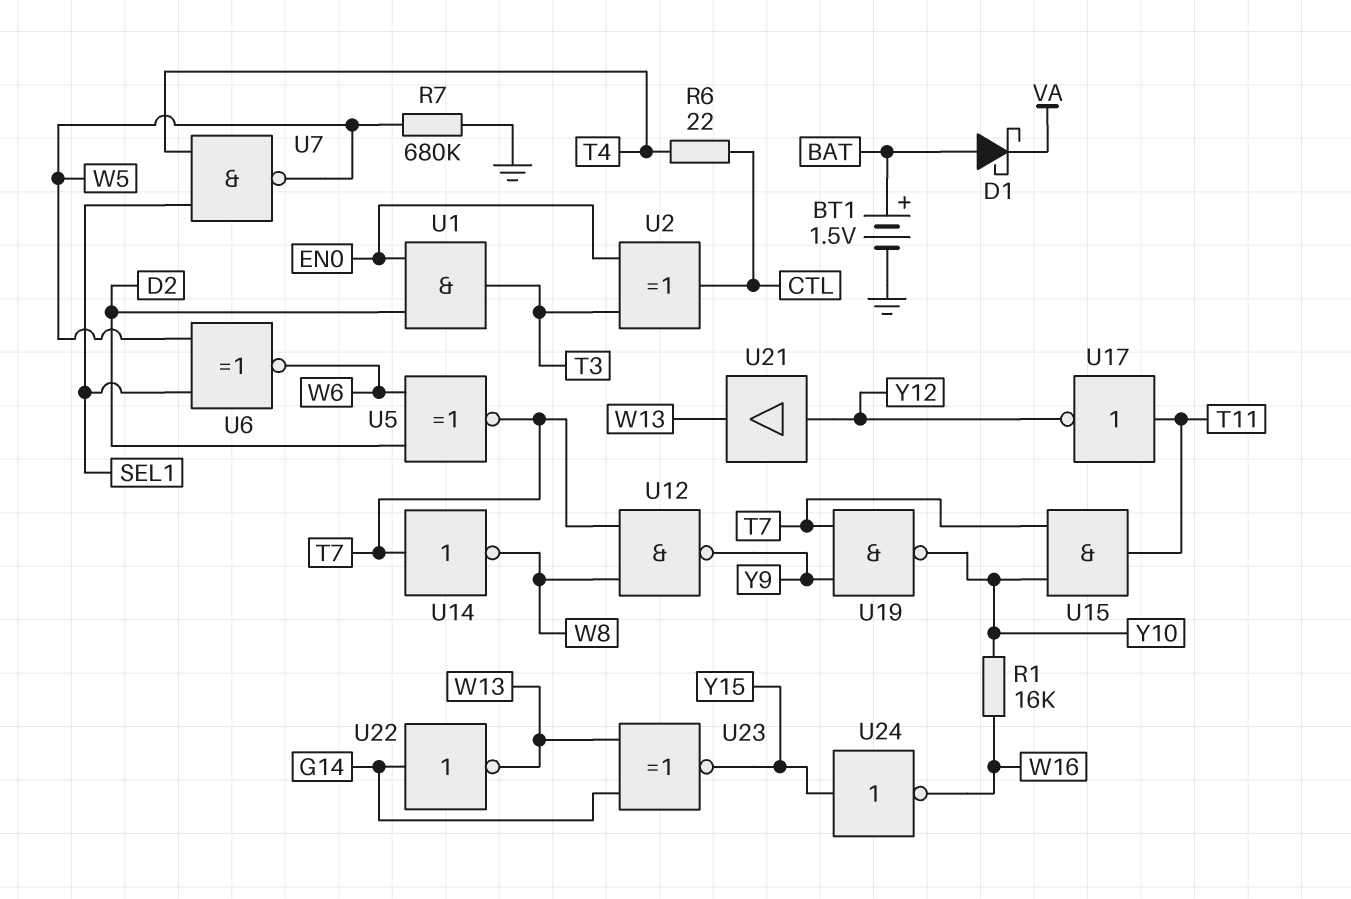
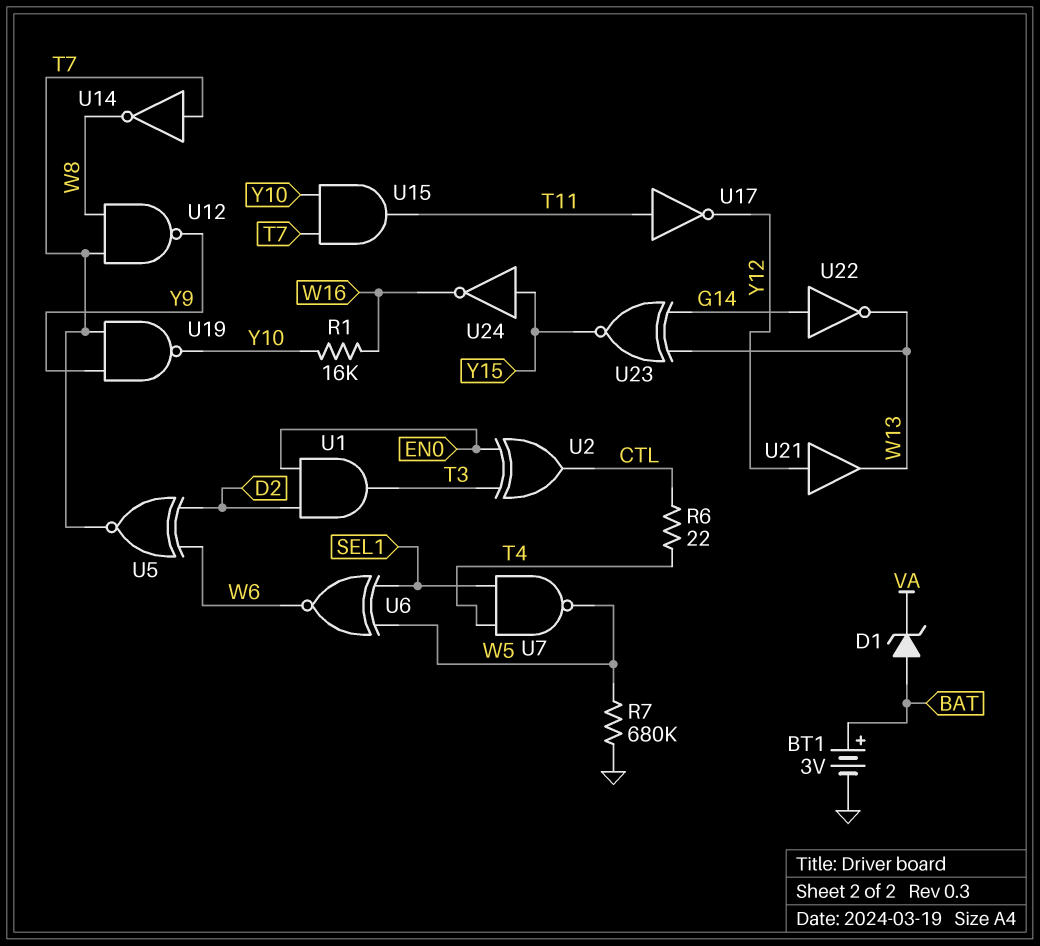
BT1: 1.5V (plus BAT, minus GND) -> 3V (plus BAT, minus GND)
D1: schottky (A BAT, K VA) -> zener (A BAT, K VA)

